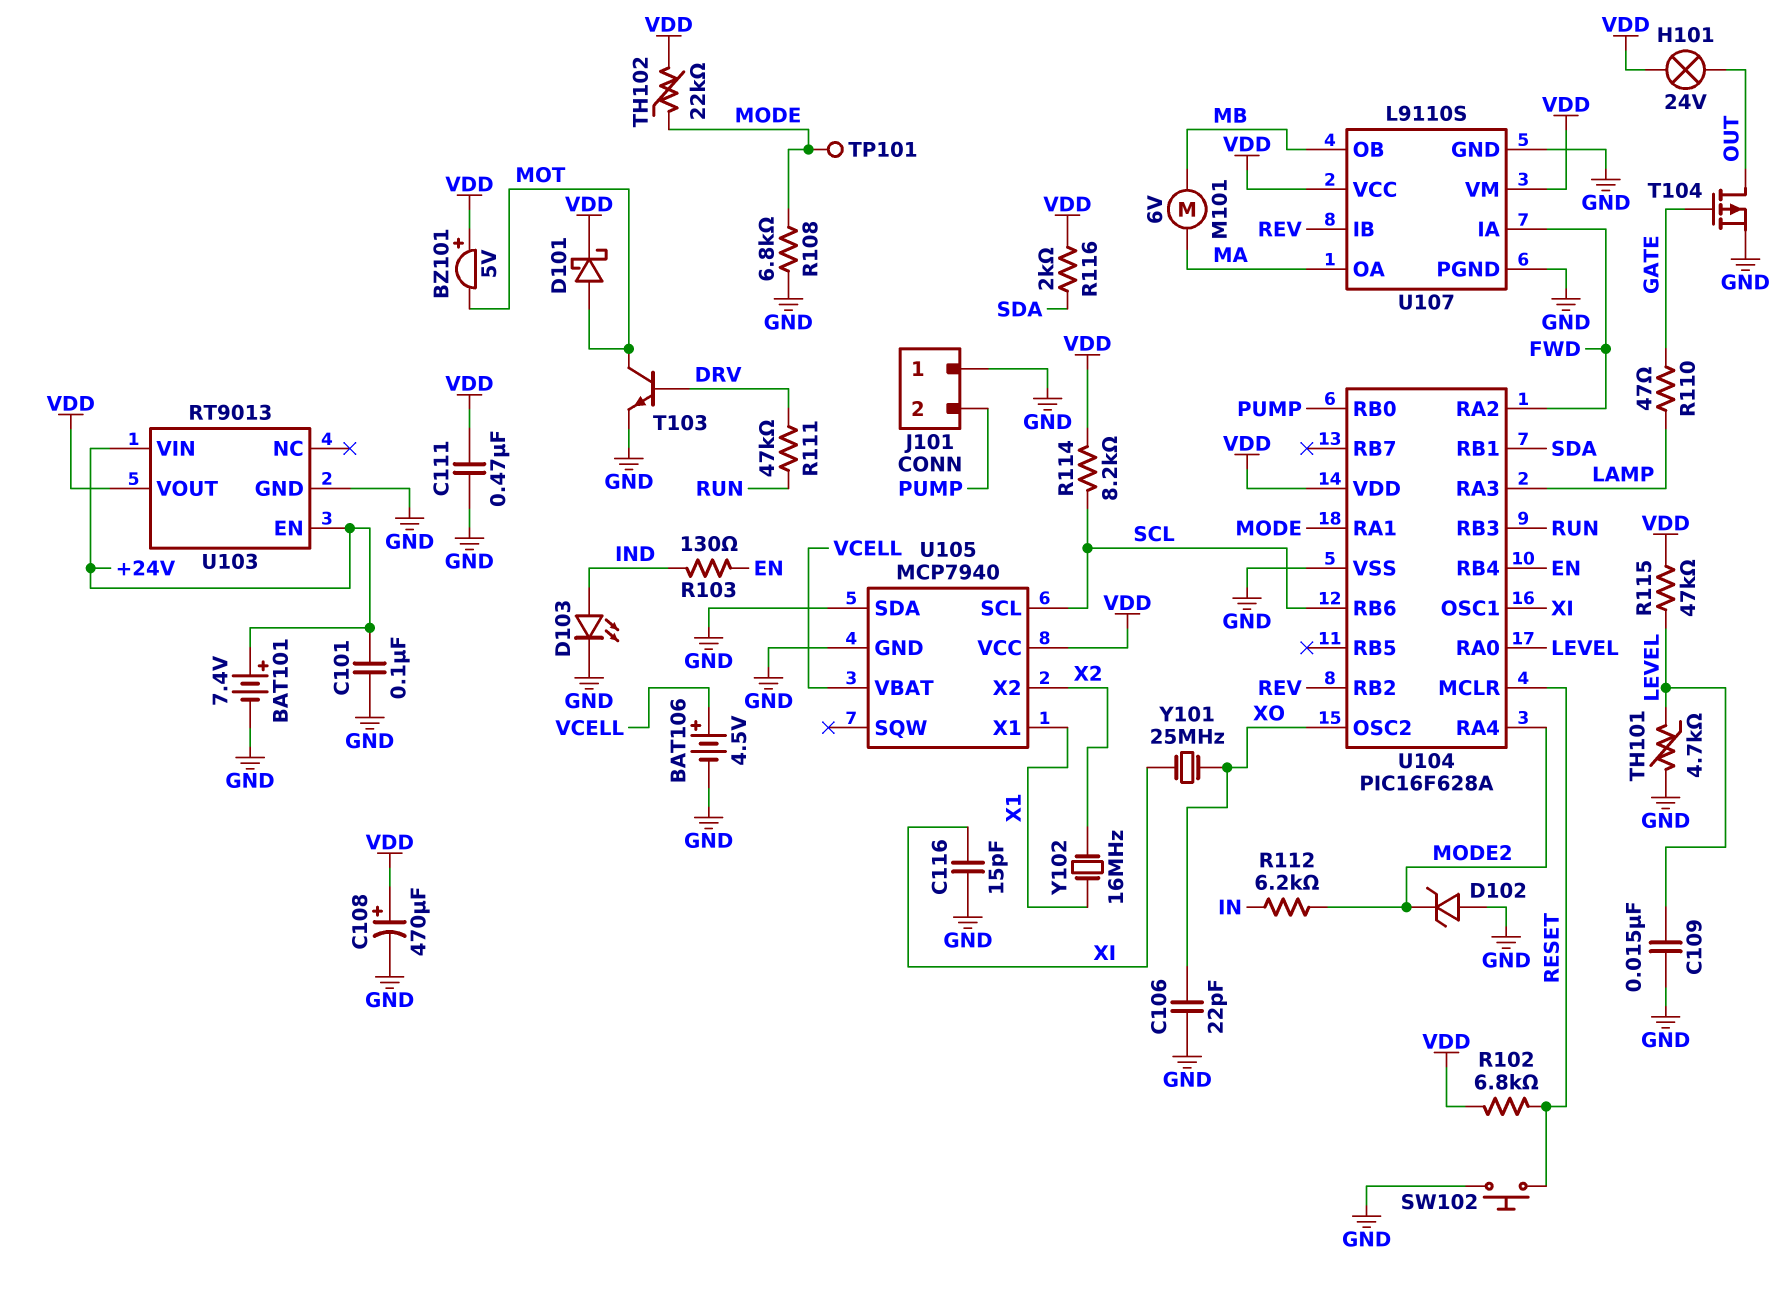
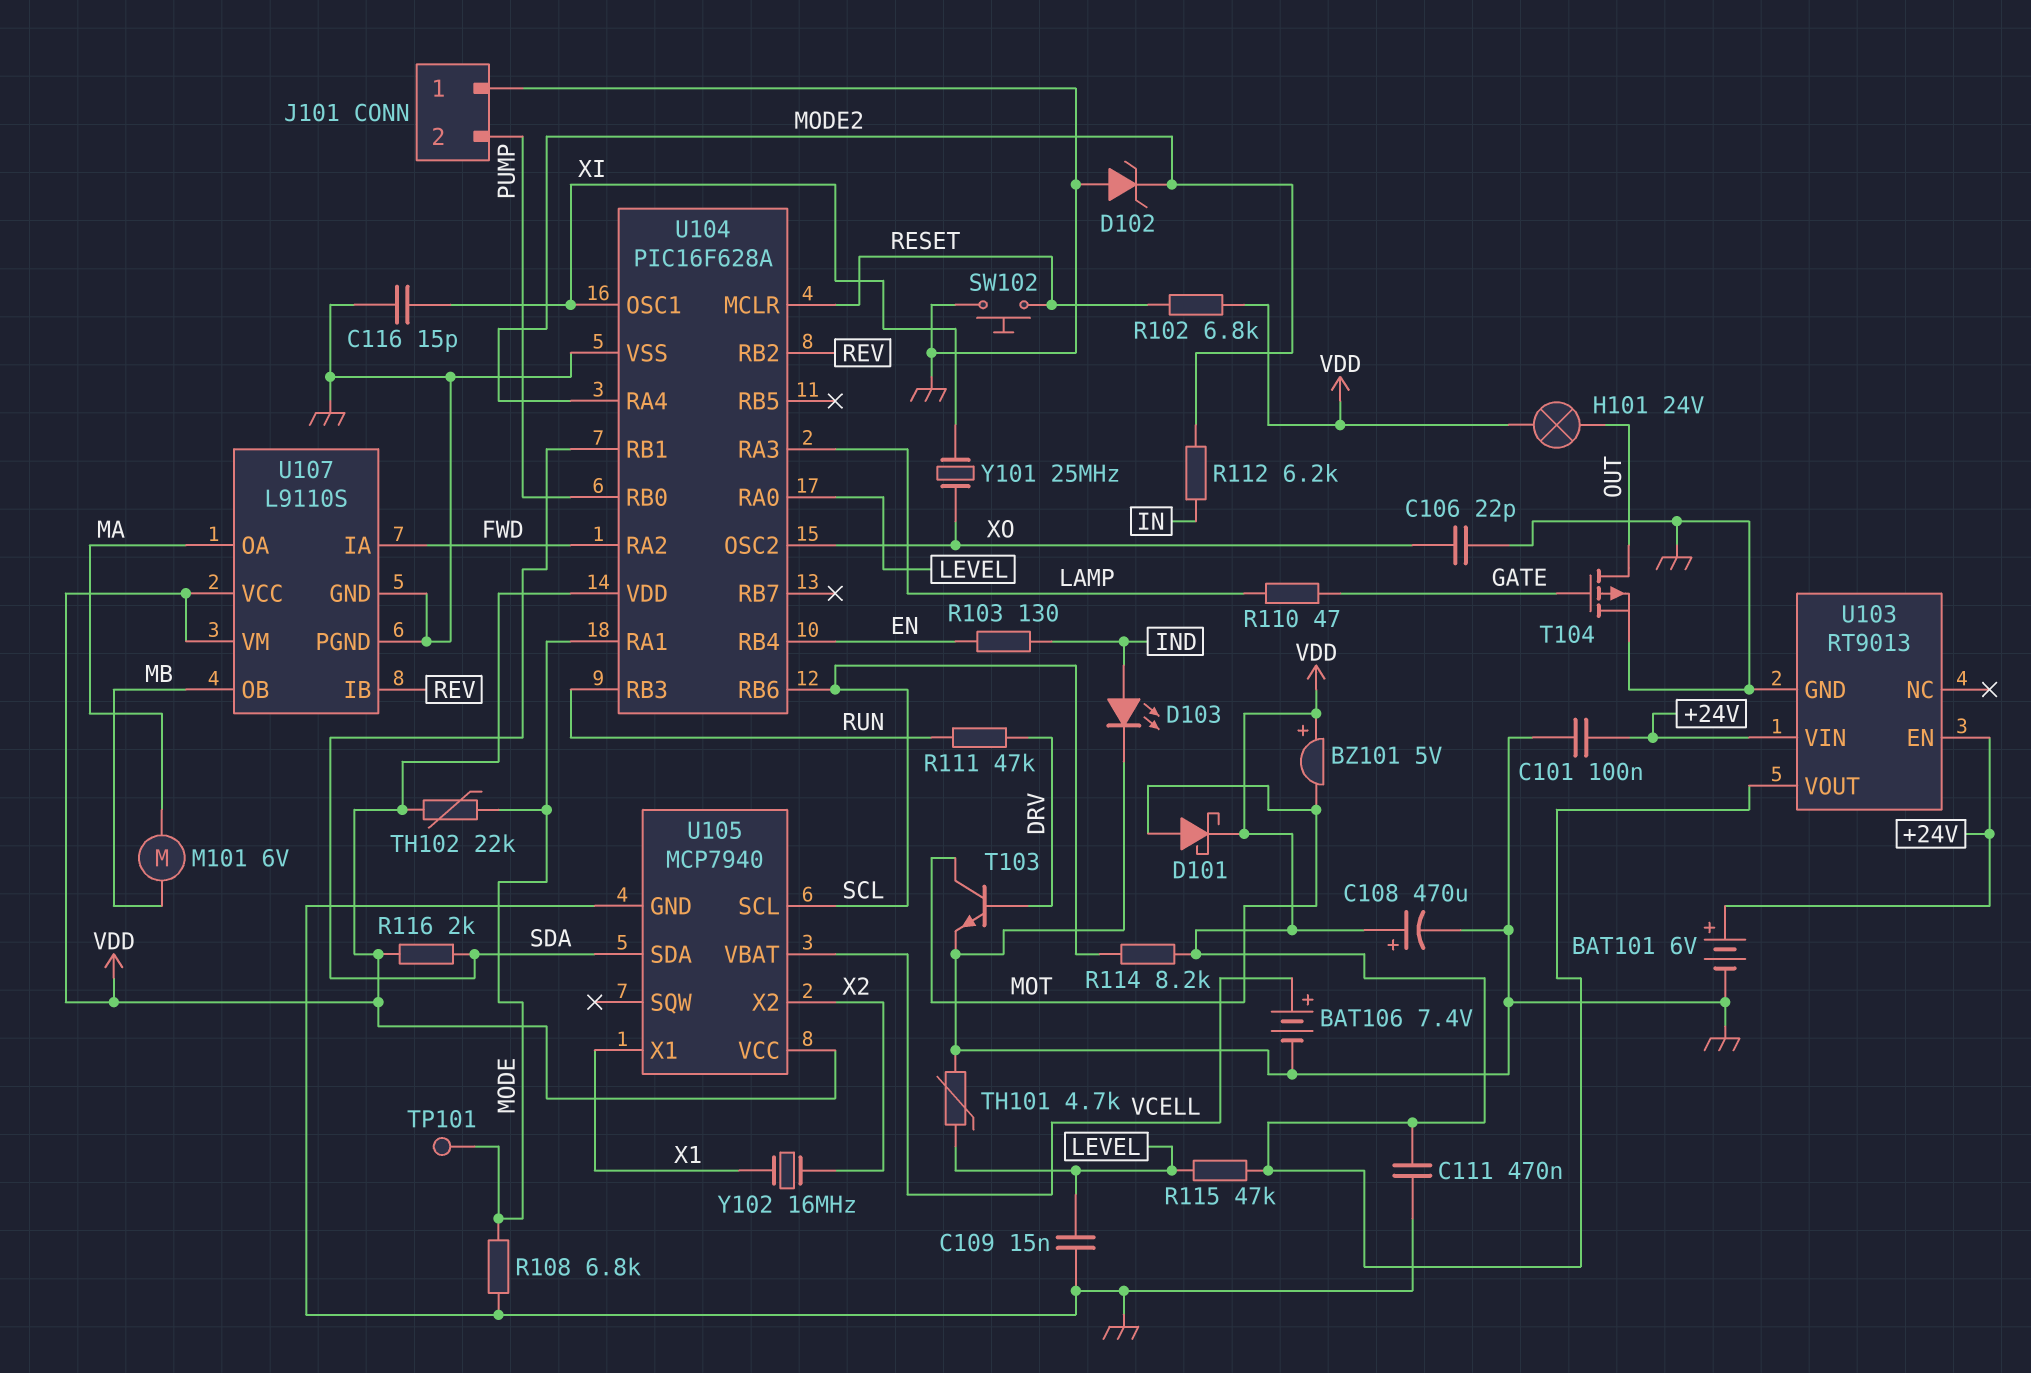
BAT101: 7.4V (plus +24V, minus GND) -> 6V (plus +24V, minus GND)
BAT106: 4.5V (plus VCELL, minus GND) -> 7.4V (plus VCELL, minus GND)
U105 pin SDA: GND -> SDA

